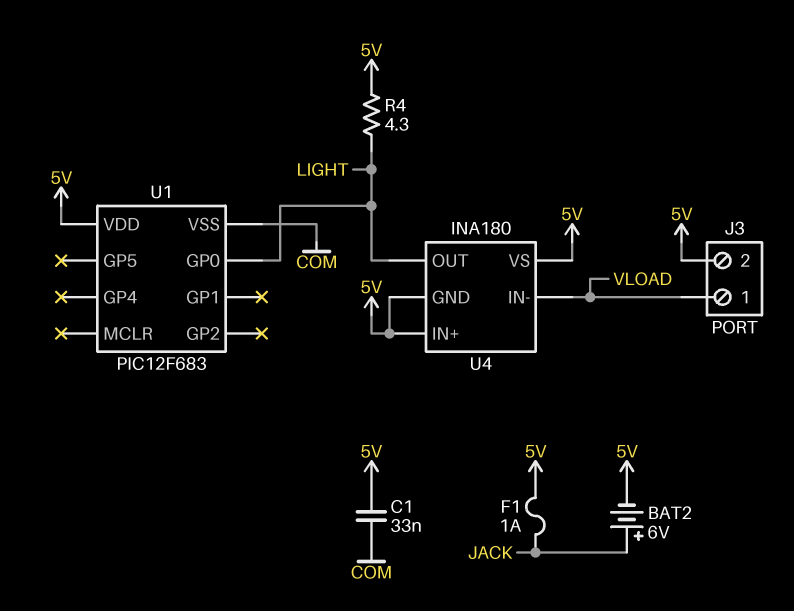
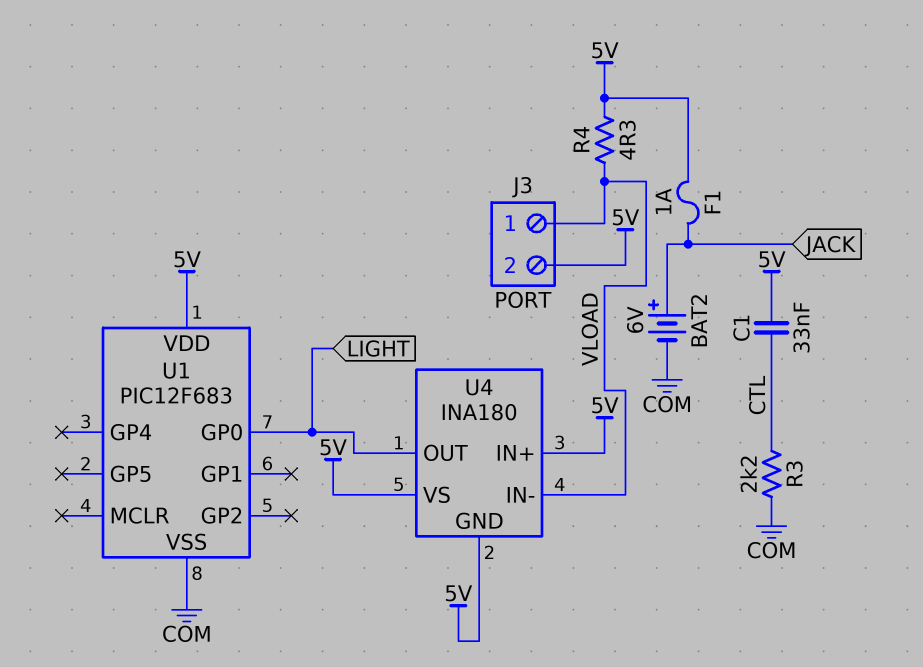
BAT2: 6V (plus JACK, minus 5V) -> 6V (plus JACK, minus COM)
C1: 33nF (5V, COM) -> 33nF (5V, CTL)
R3: none -> 2.2k (COM, CTL)
R4: 4.3 (5V, LIGHT) -> 4.3 (5V, VLOAD)

